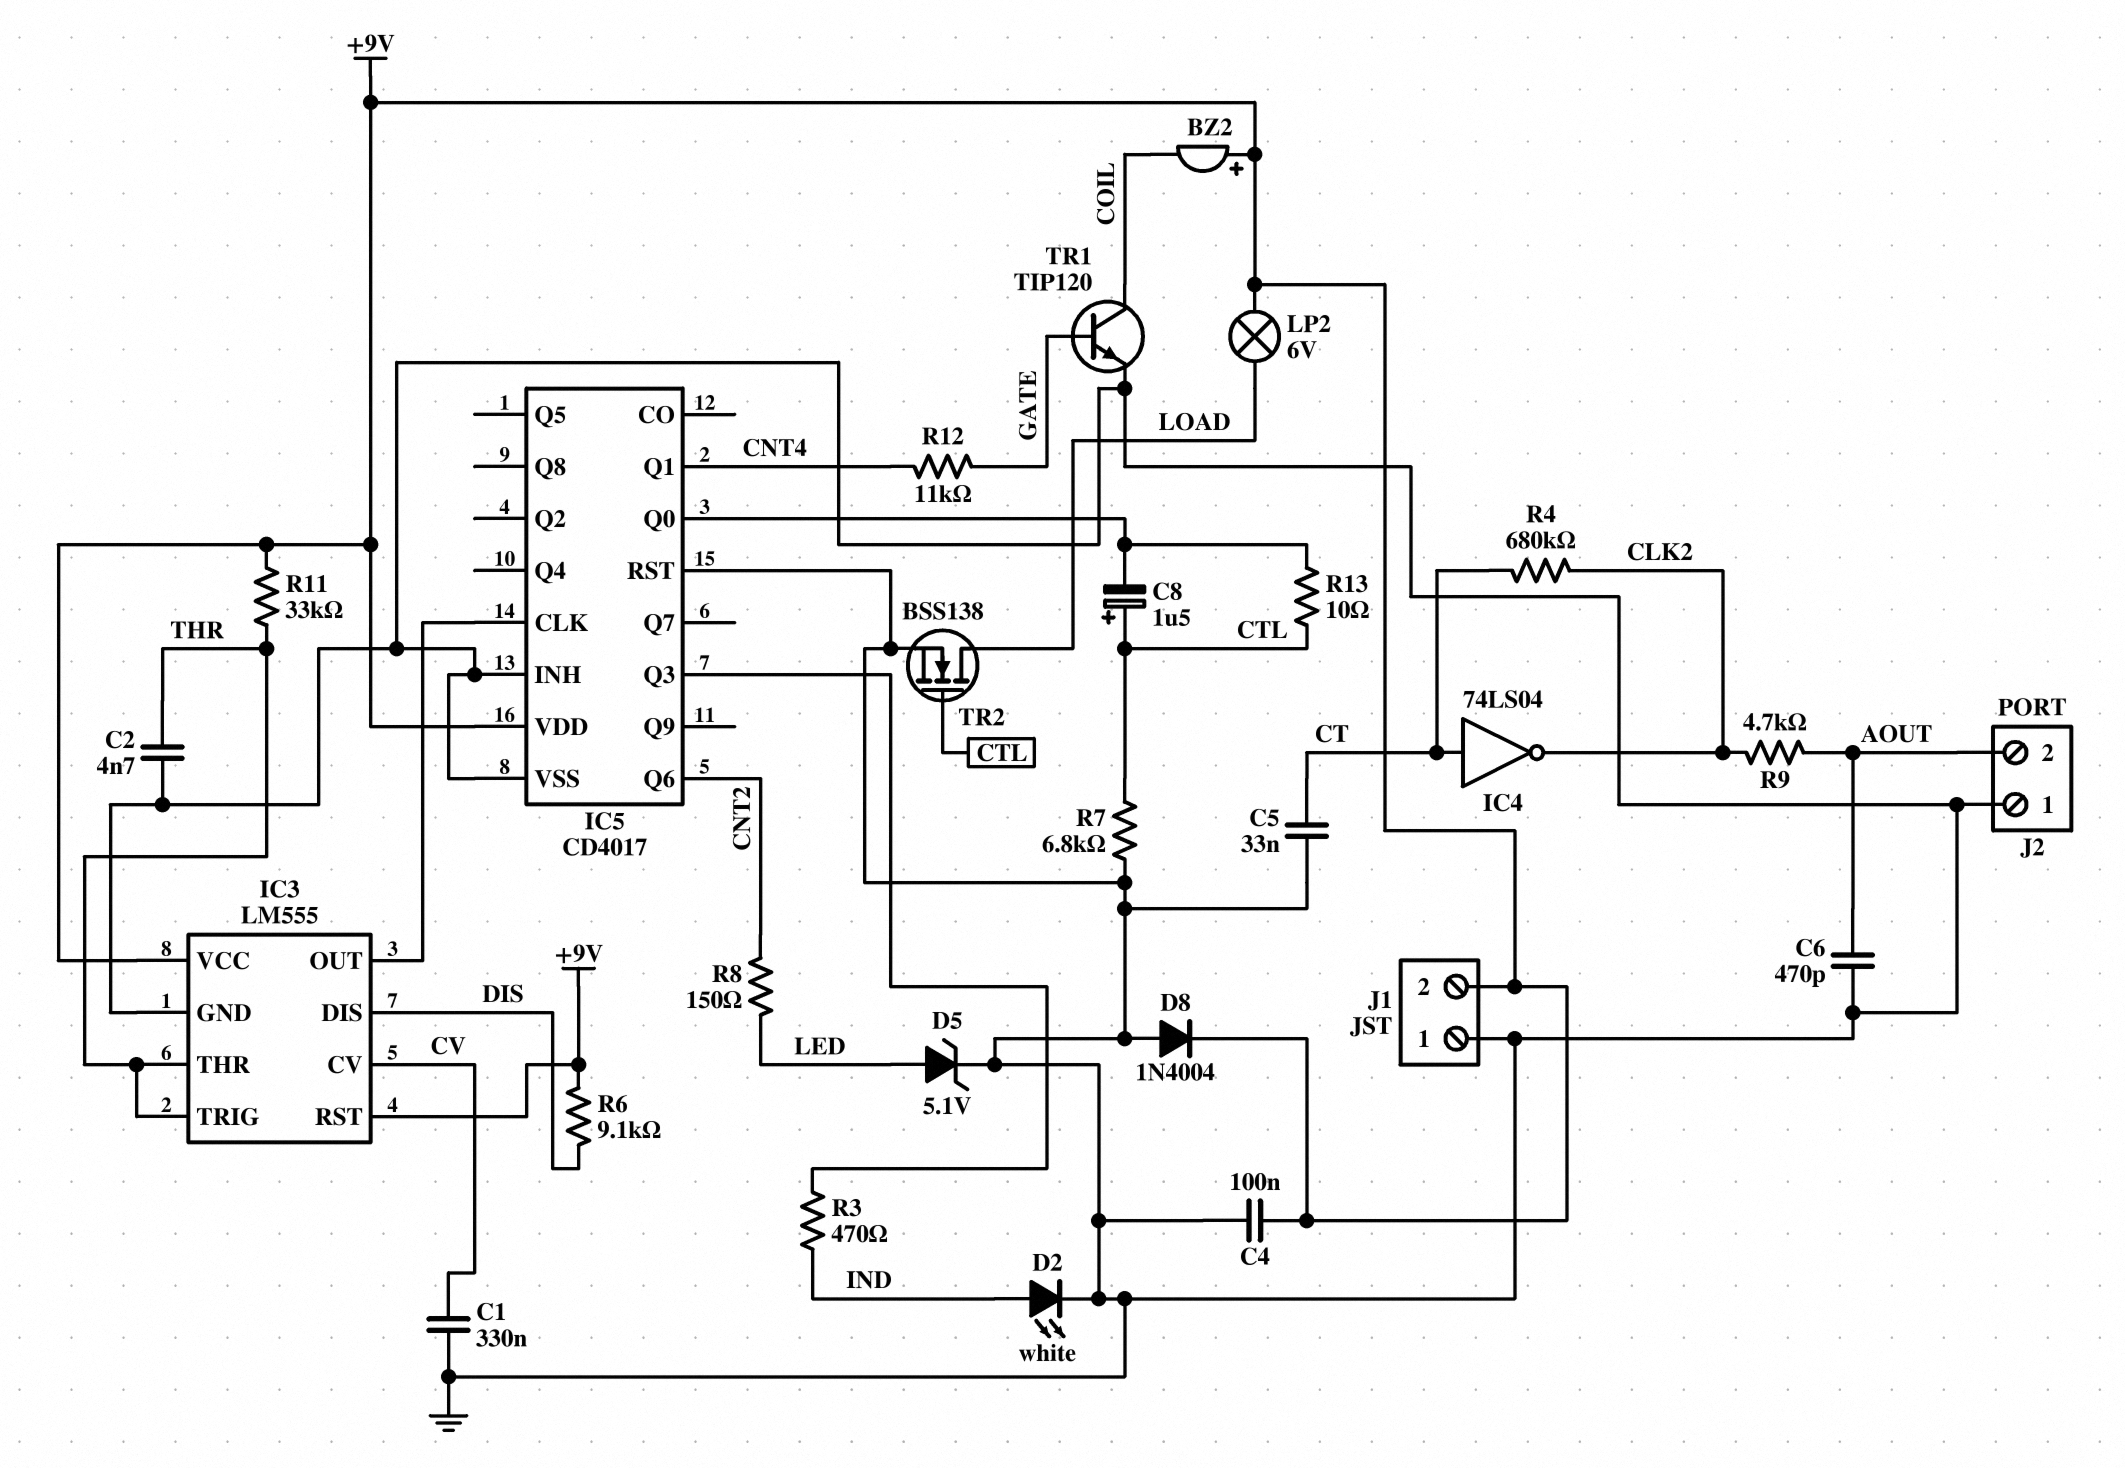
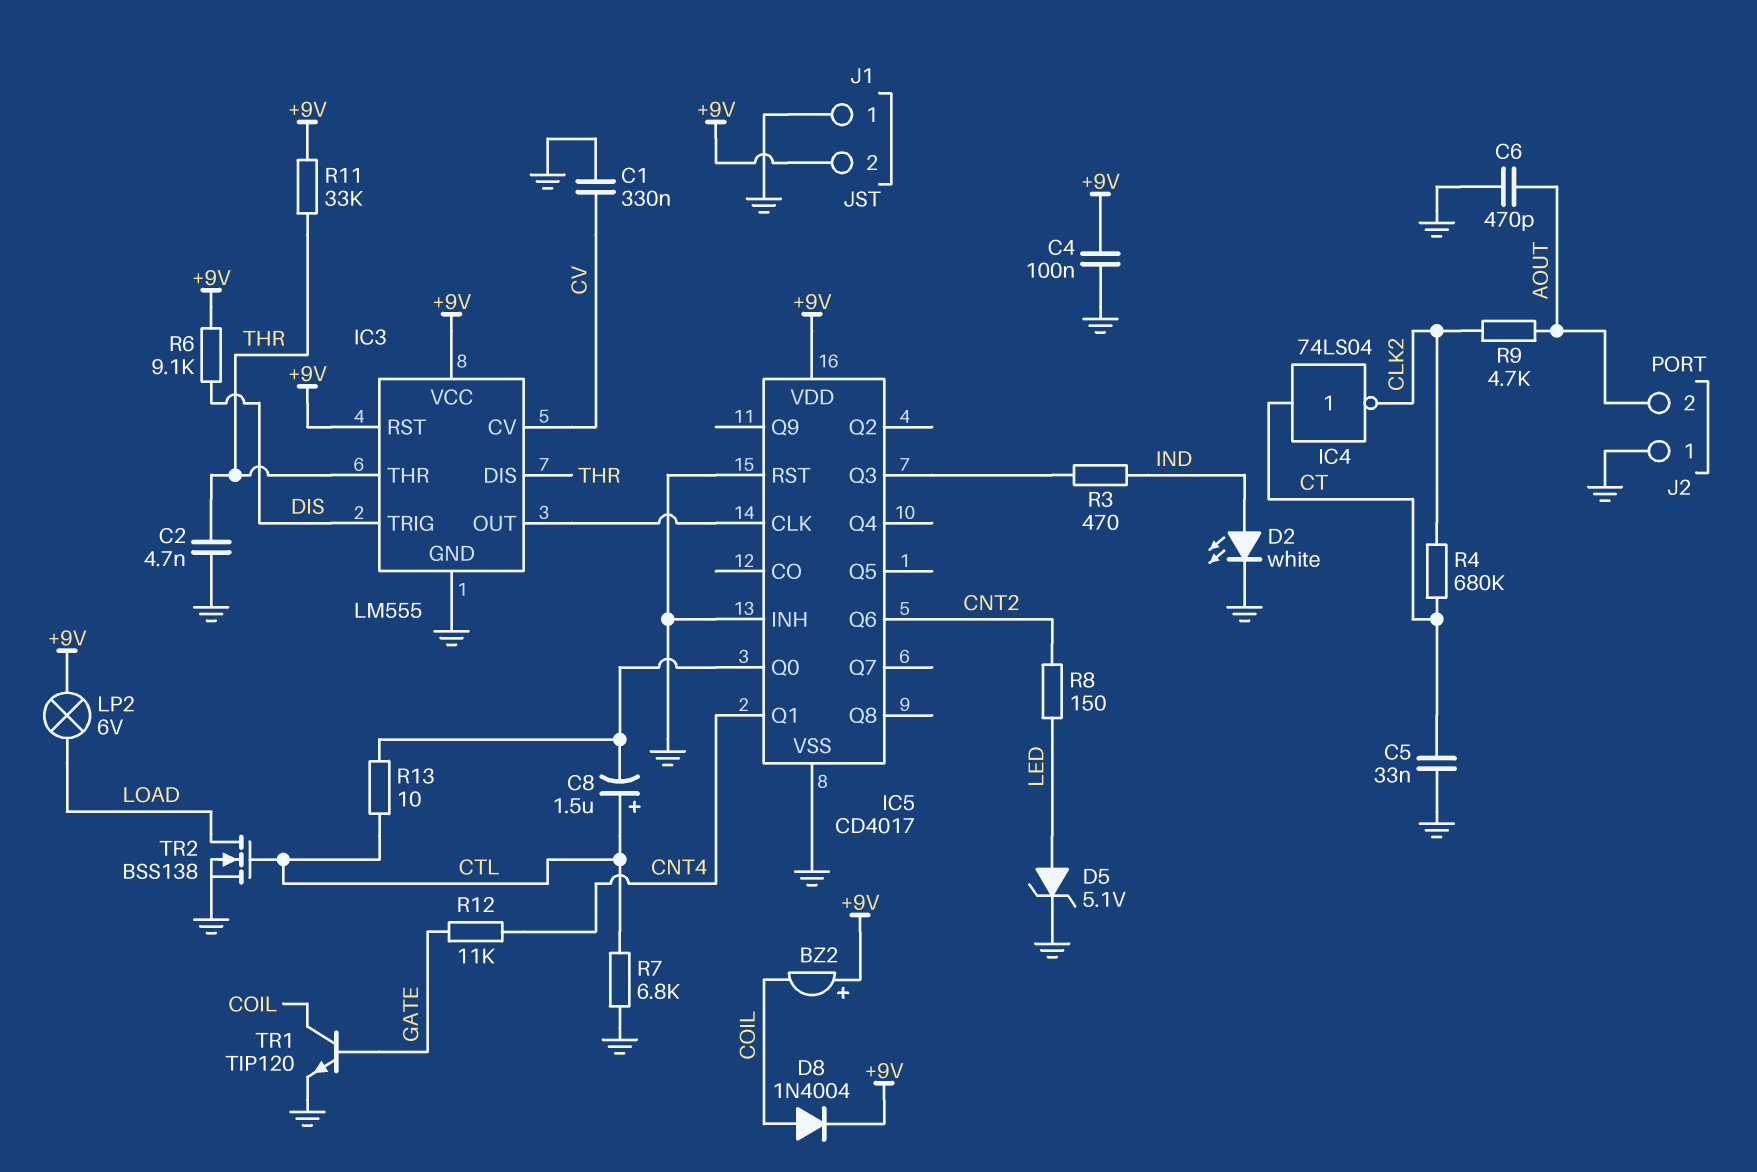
D8: diode 1N4004 (A GND, K +9V) -> diode 1N4004 (A COIL, K +9V)
IC3 pin DIS: DIS -> THR
IC3 pin TRIG: THR -> DIS

